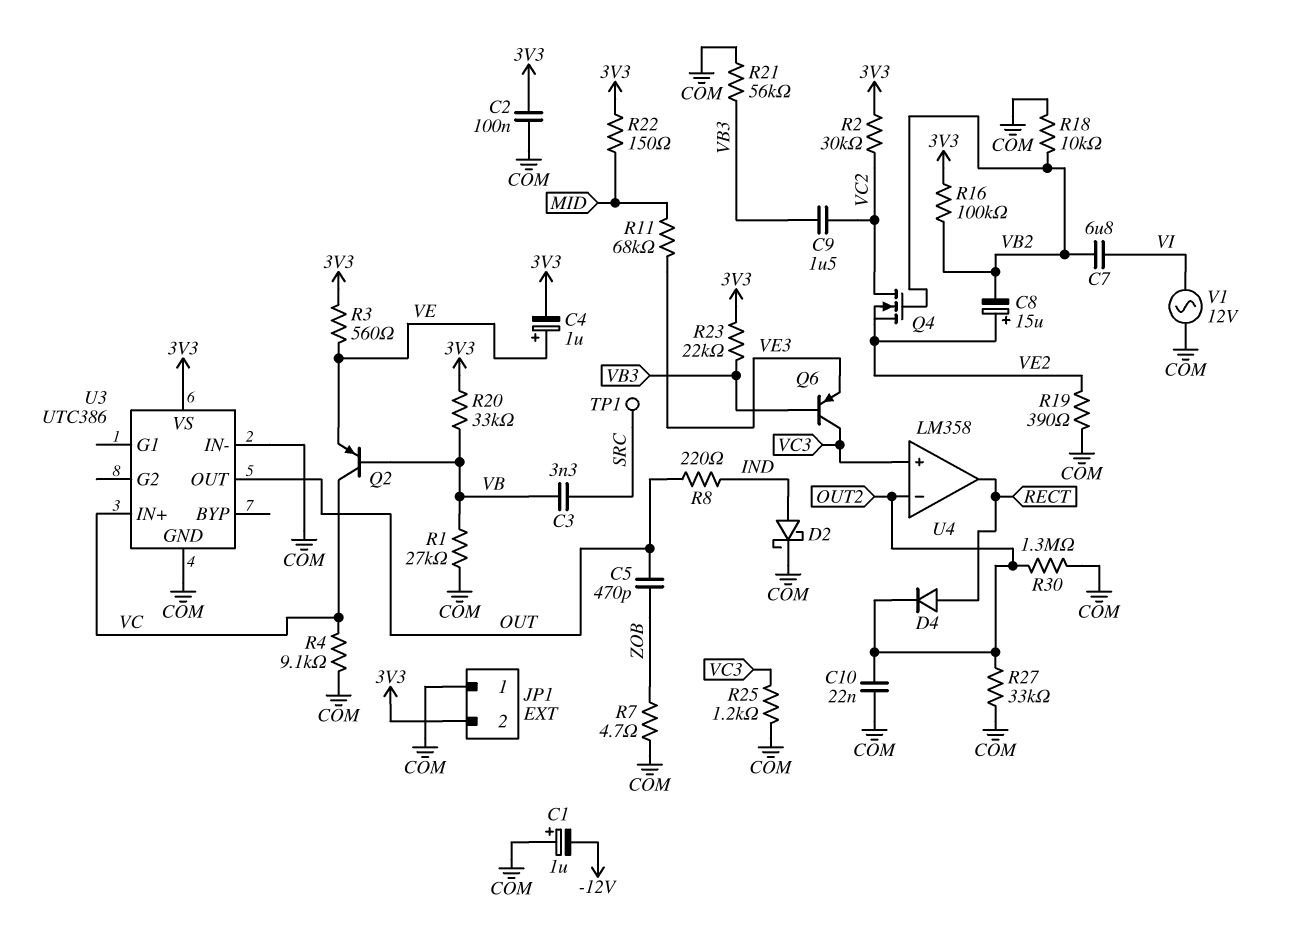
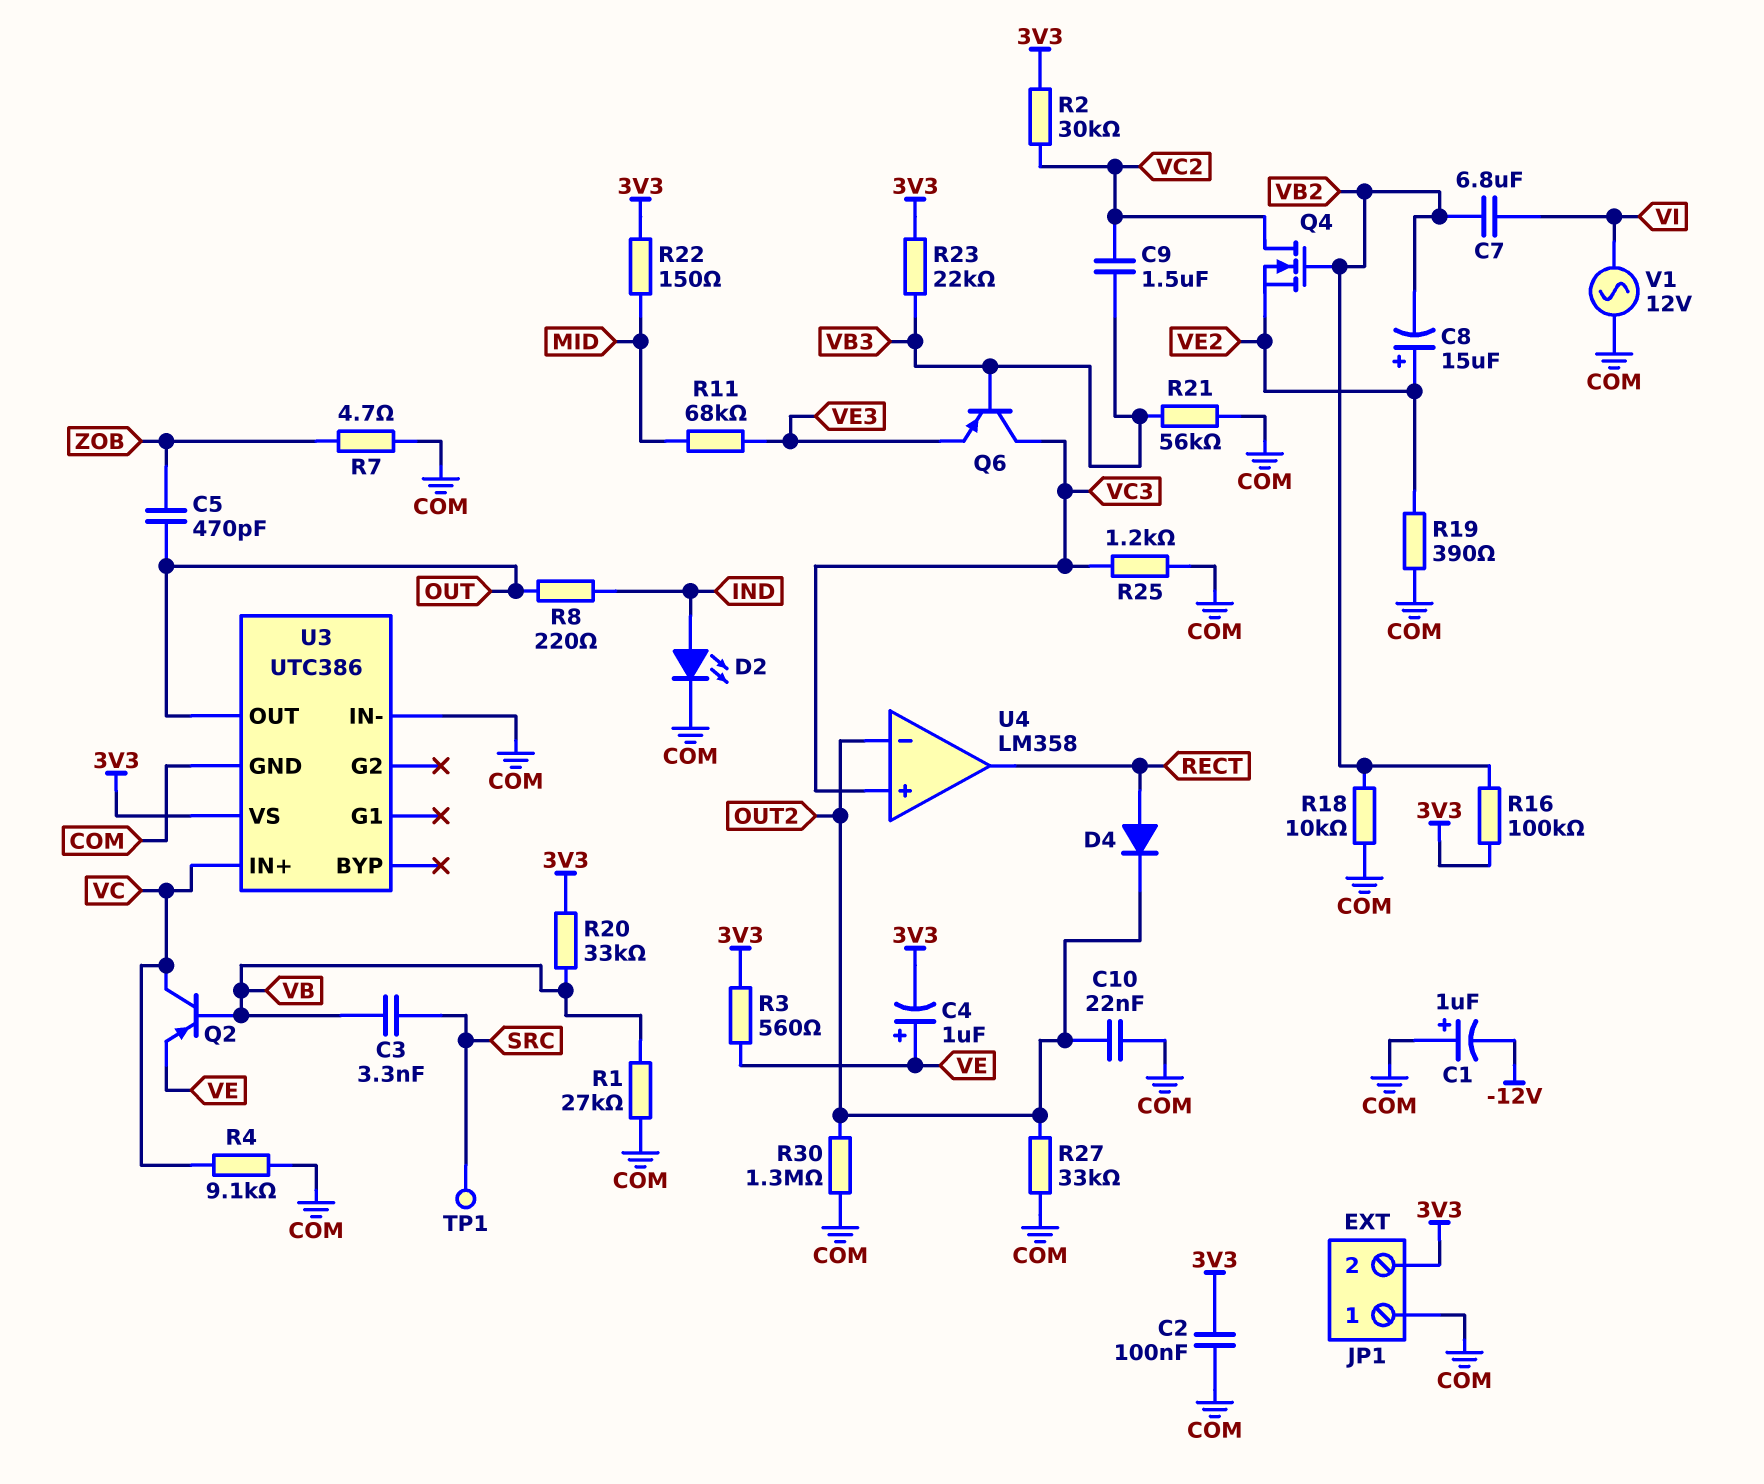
D2: schottky (A IND, K COM) -> LED (A IND, K COM)

